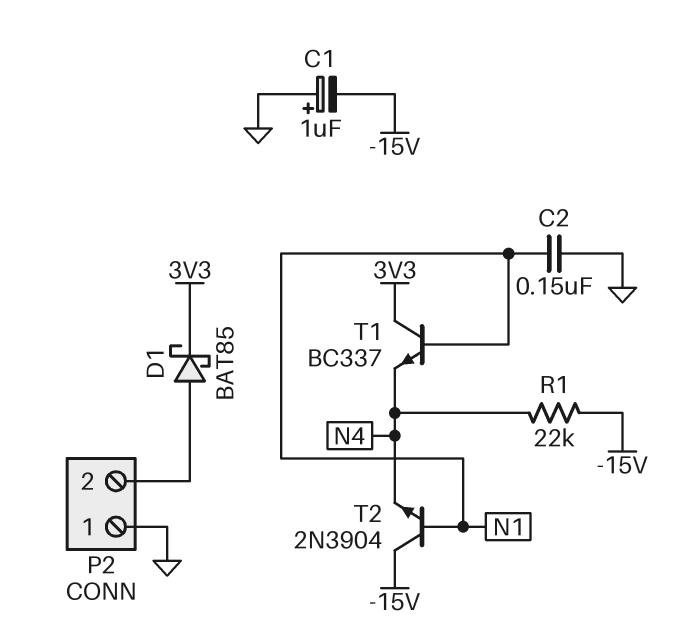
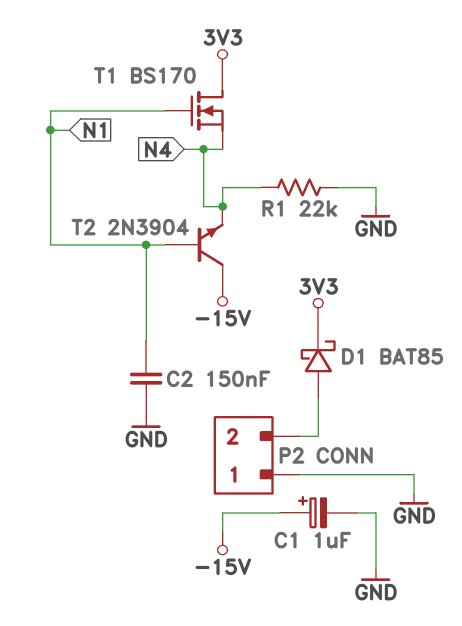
C1: 1uF (plus GND, minus -15V) -> 1uF (plus -15V, minus GND)
R1: 22k (-15V, N4) -> 22k (GND, N4)
T1: NPN BC337 (B N1, C 3V3, E N4) -> NMOS BS170 (G N1, D 3V3, S N4)

